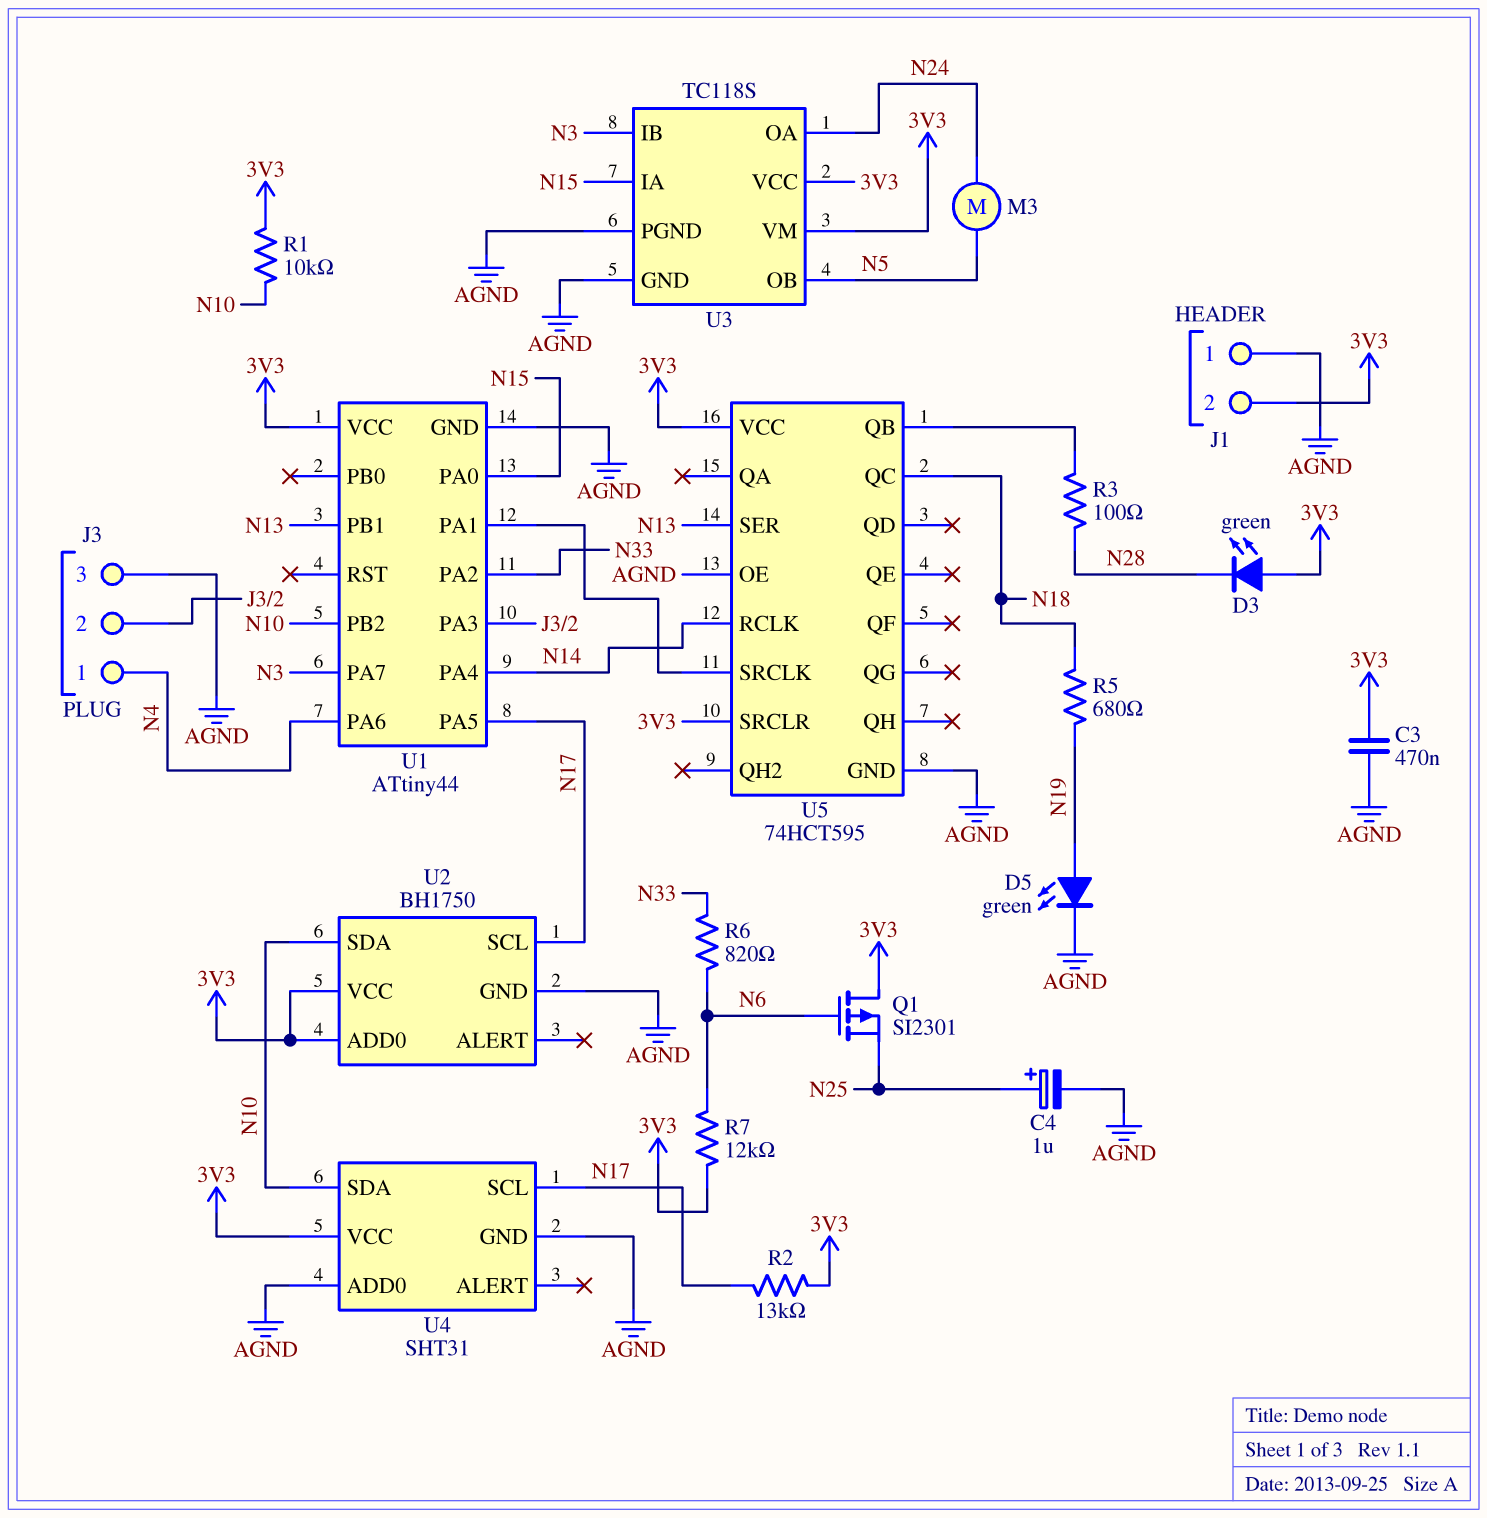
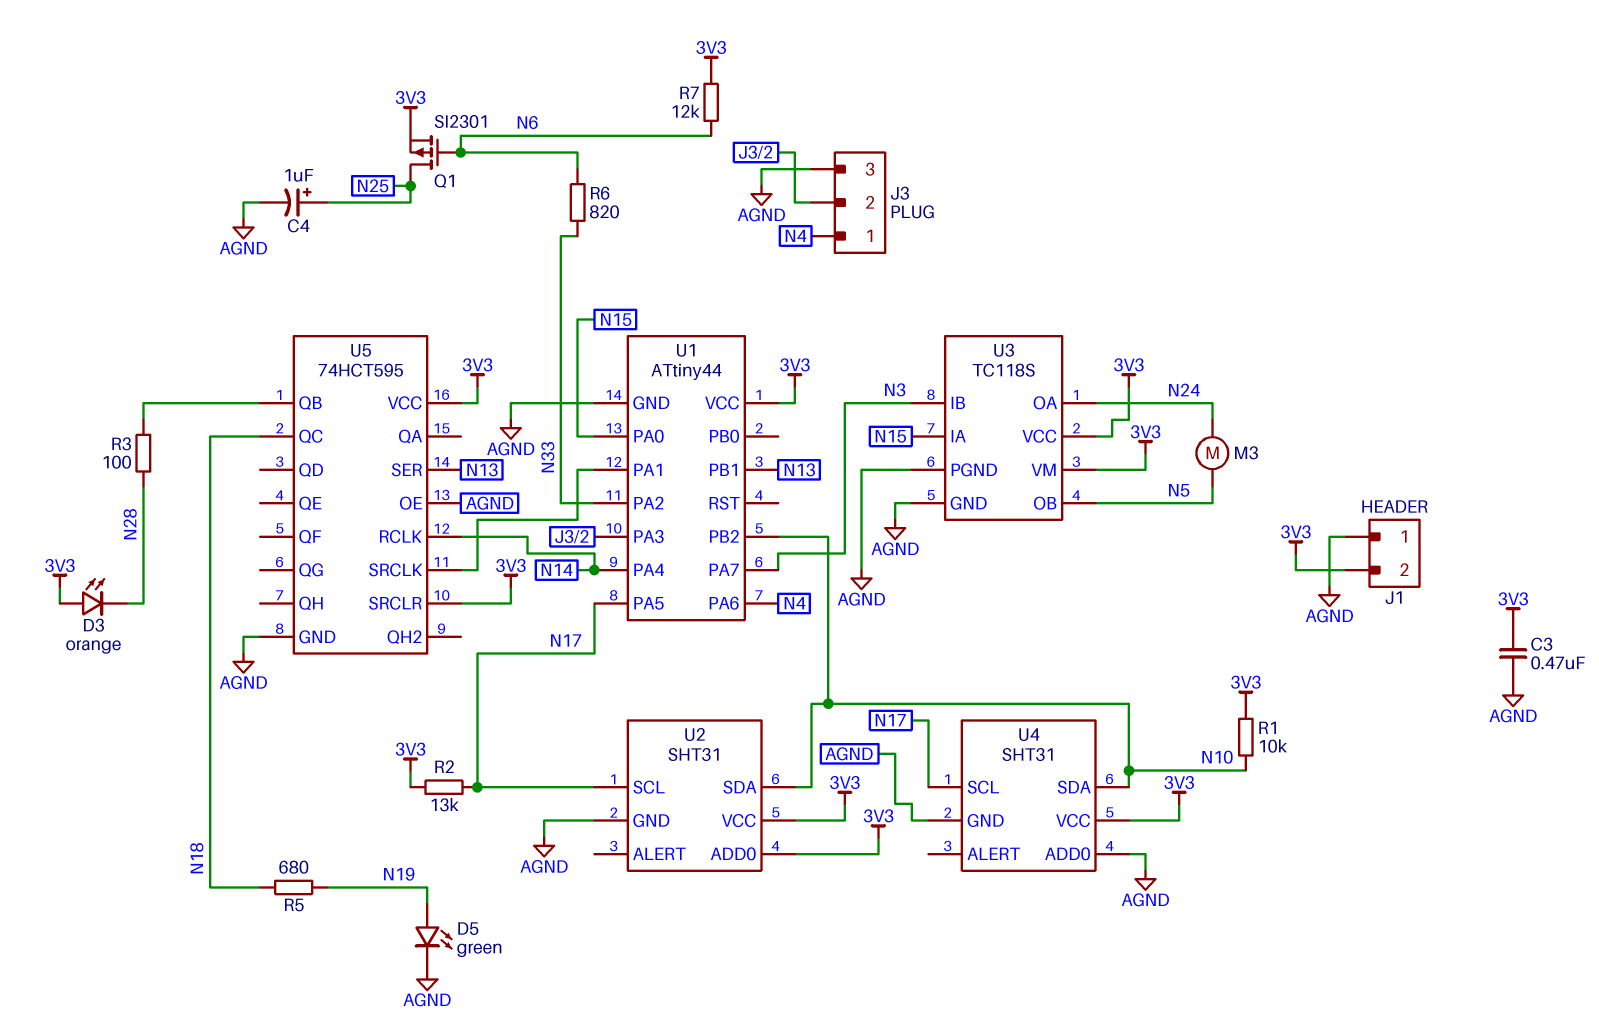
D3: LED green (A 3V3, K N28) -> LED orange (A 3V3, K N28)
Q1: PMOS SI2301 (G N6, D 3V3, S N25) -> PMOS SI2301 (G N6, D N25, S 3V3)
U2: BH1750 -> SHT31

